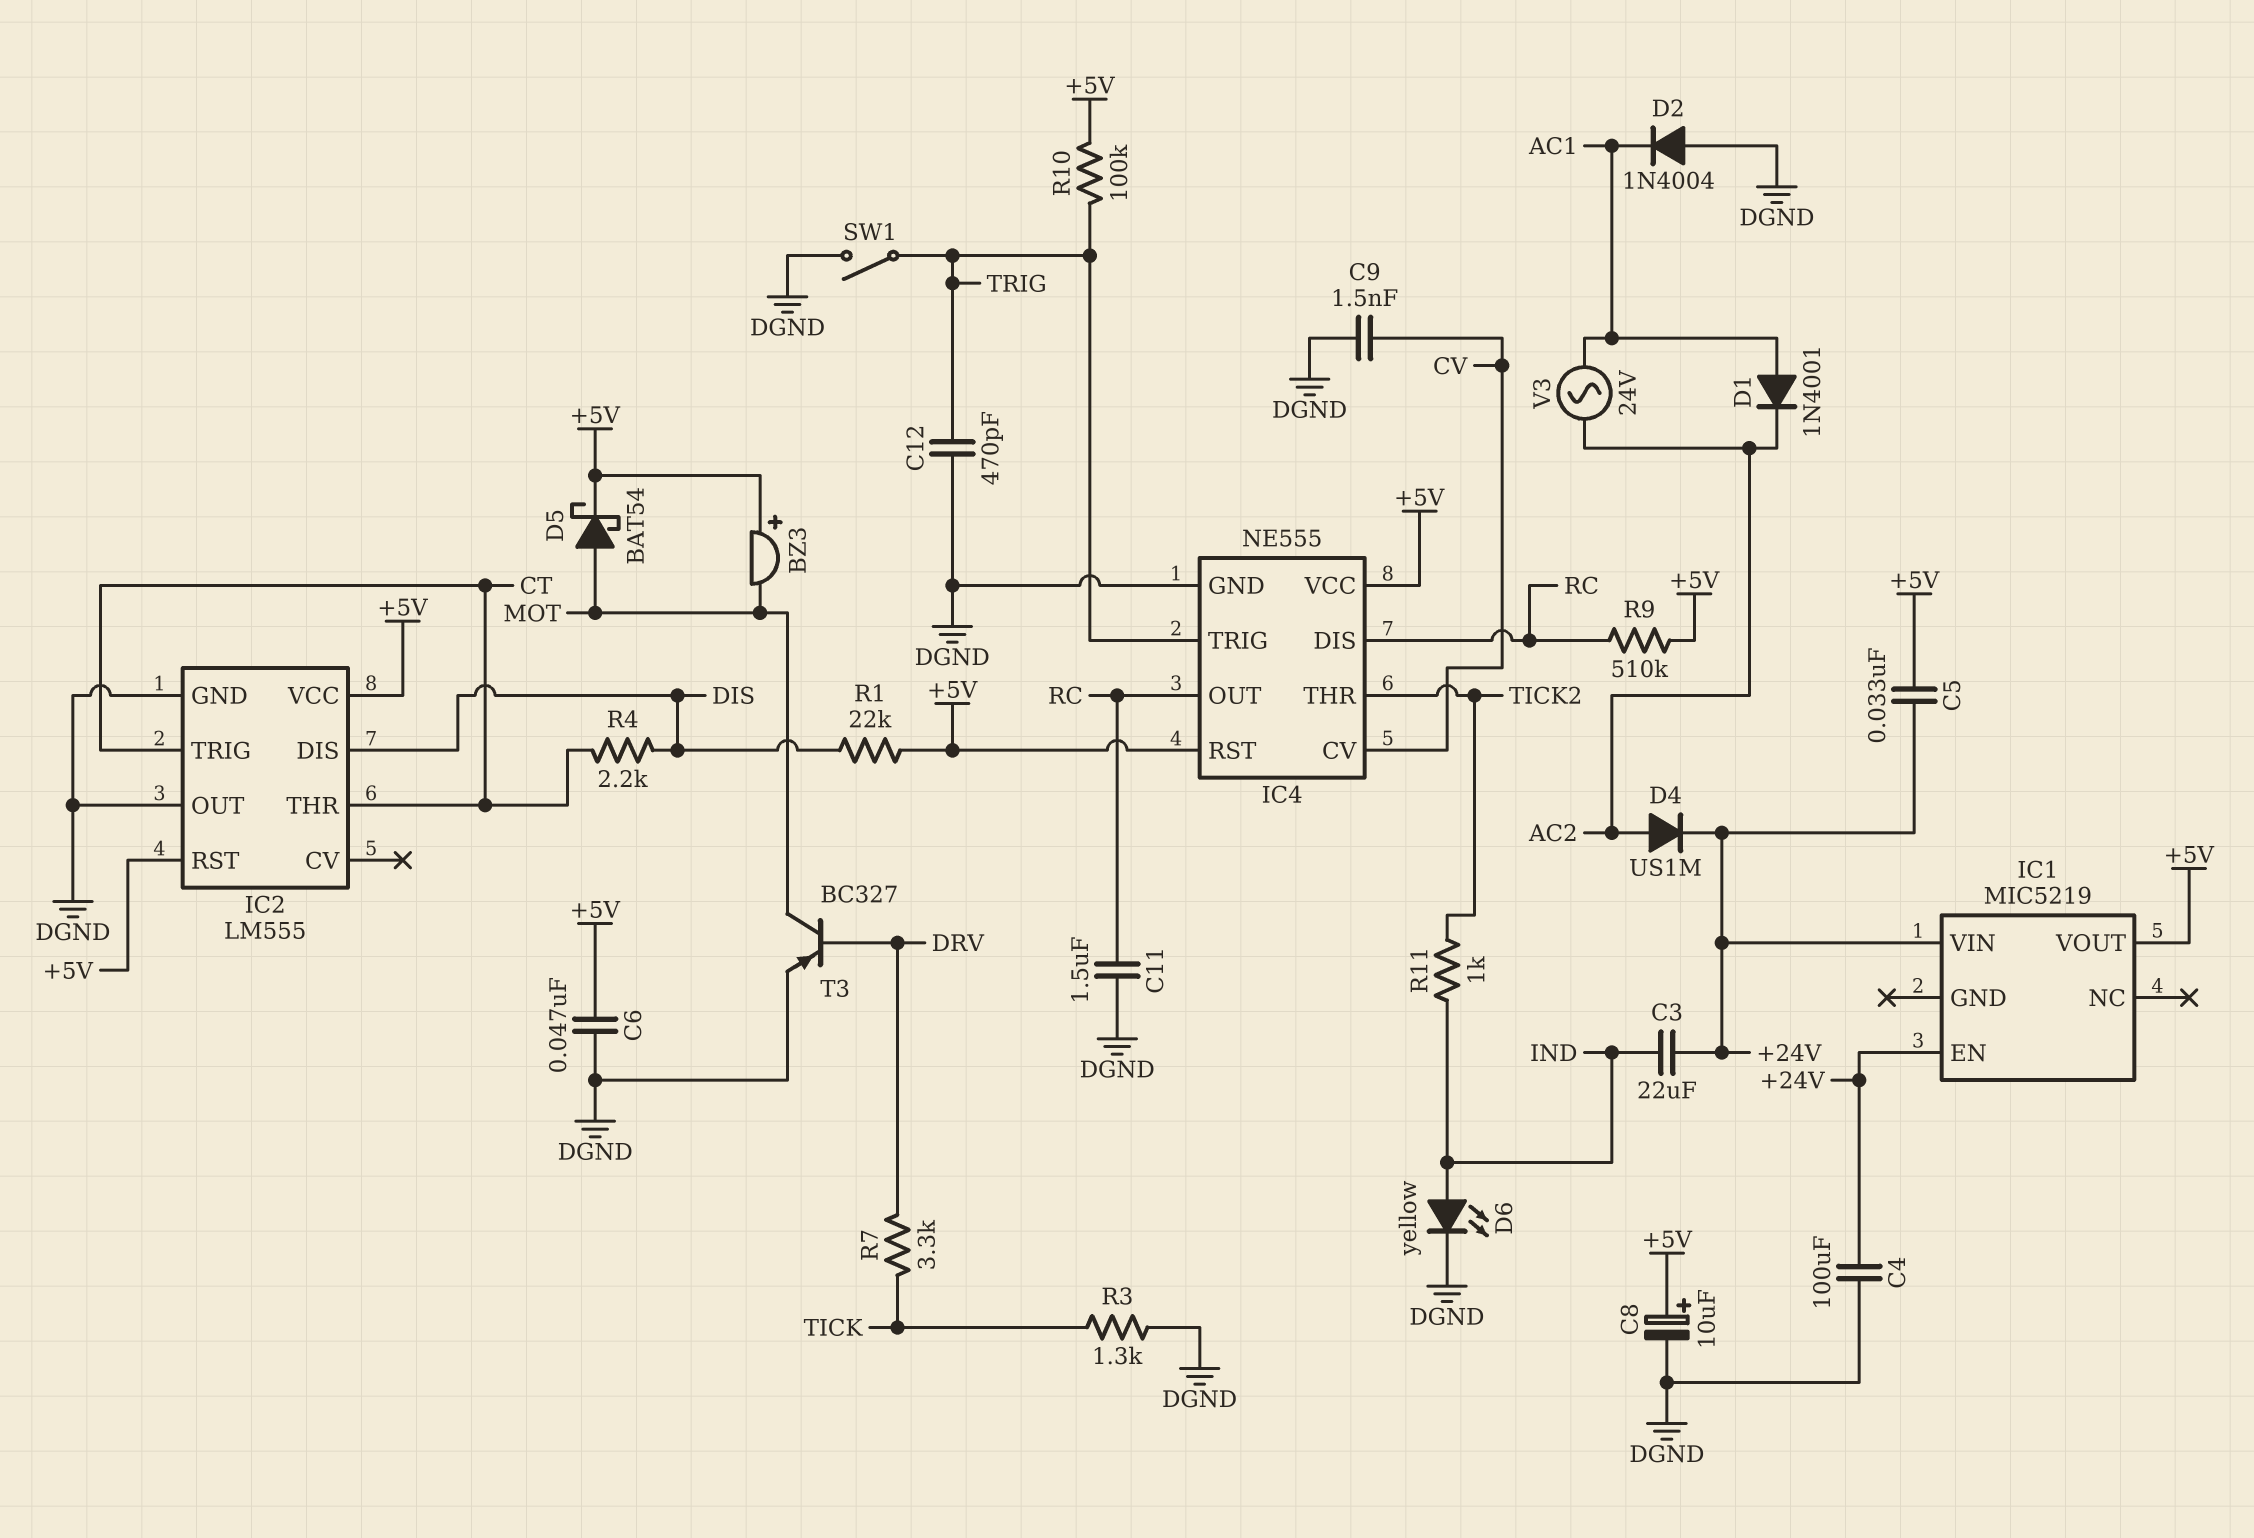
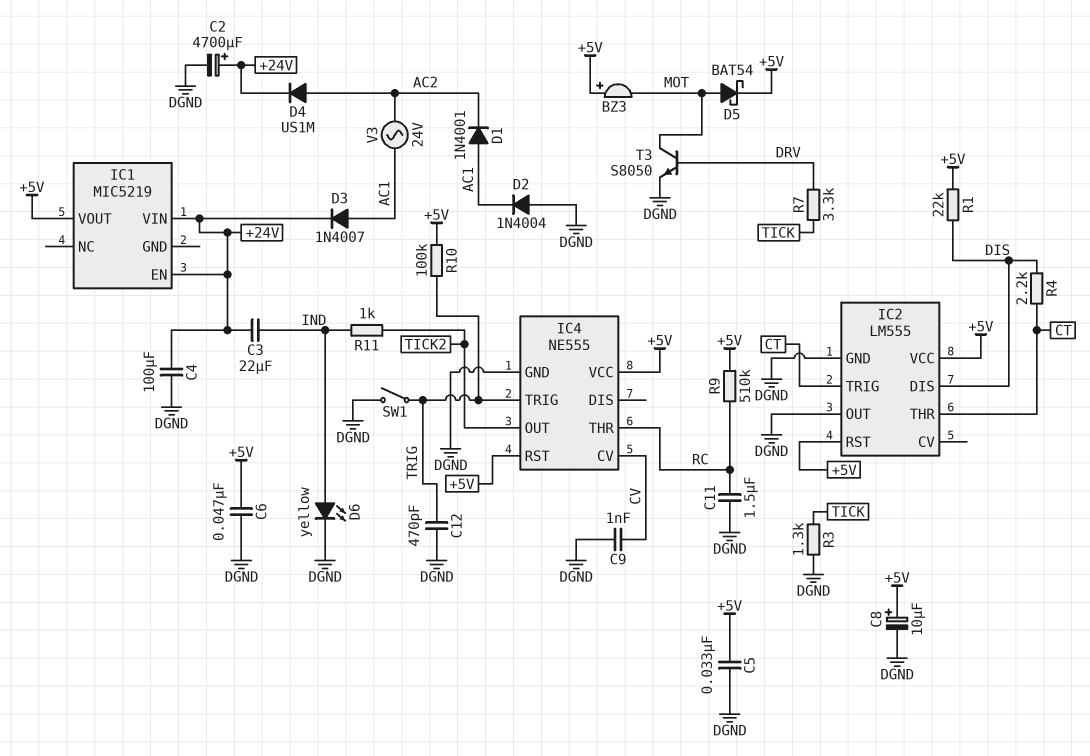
C2: none -> 4700uF (plus +24V, minus DGND)
C5: 33nF (+5V, +24V) -> 33nF (+5V, DGND)
C9: 1.5nF (CV, DGND) -> 1nF (CV, DGND)
D3: none -> diode 1N4007 (A AC1, K +24V)
IC4 pin DIS: RC -> none
IC4 pin OUT: RC -> TICK2
IC4 pin THR: TICK2 -> RC
T3: PNP BC327 (B DRV, C MOT, E DGND) -> NPN S8050 (B DRV, C MOT, E DGND)

